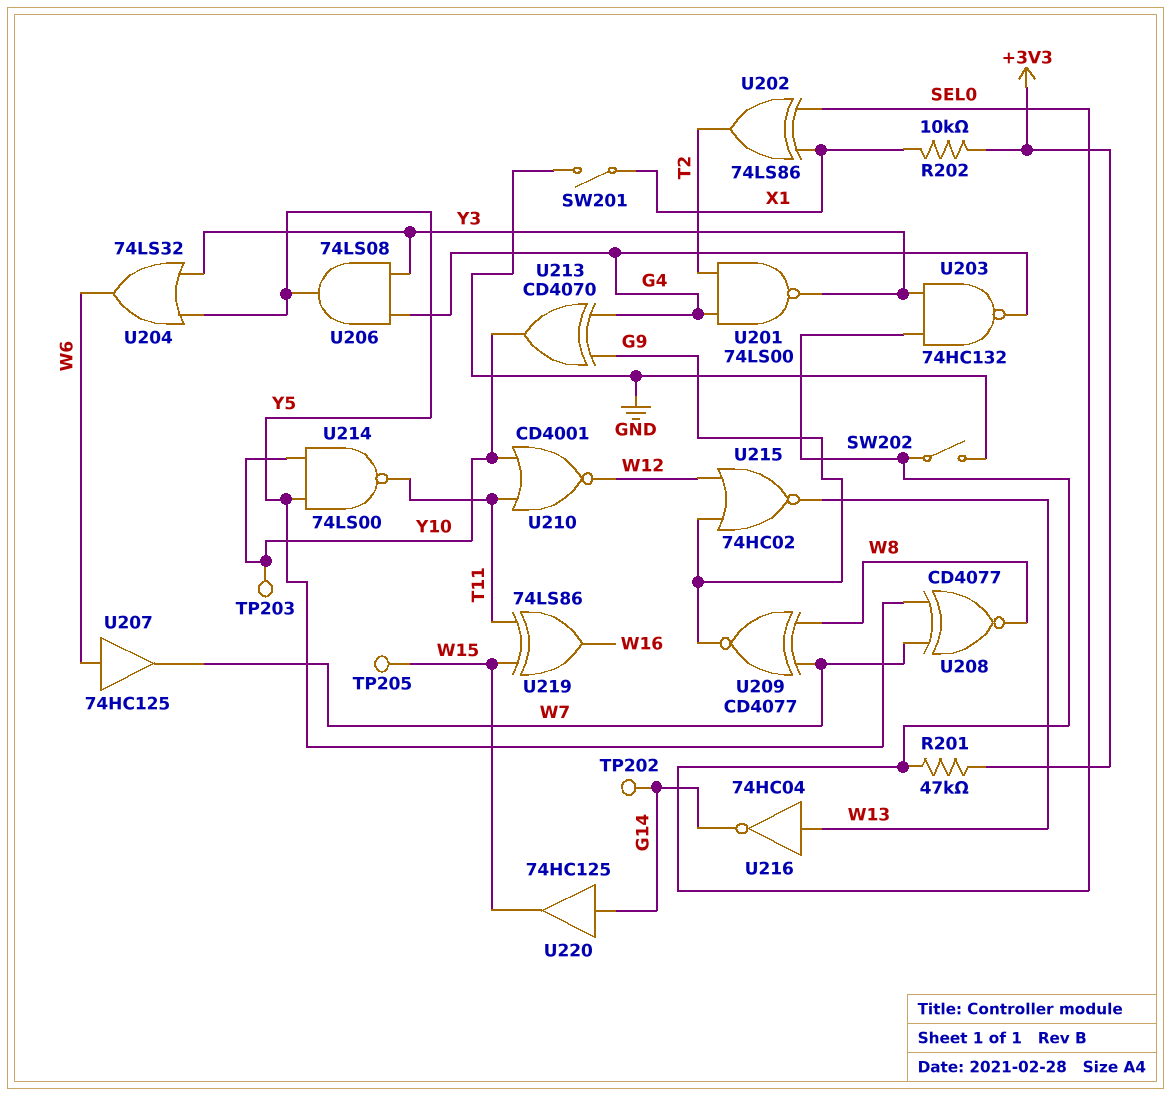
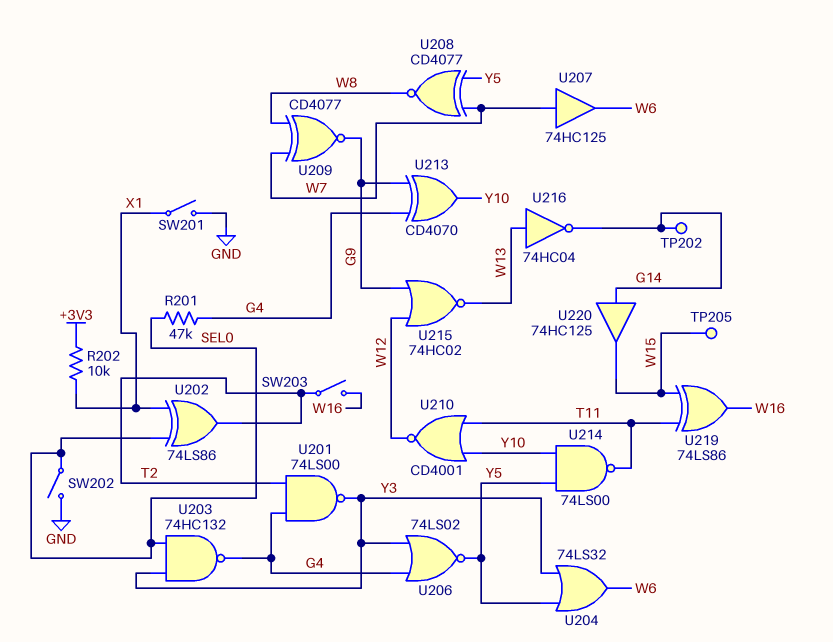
R201: 47k (+3V3, SEL0) -> 47k (G4, SEL0)
SW203: none -> switch (T2, W16)
TP203: test point (Y10) -> none
U206: AND 74LS08 (in G4, in Y3, out Y5) -> NOR 74LS02 (in G4, in Y3, out Y5)
U207: buffer 74HC125 (in W6, out W7) -> buffer 74HC125 (in W7, out W6)

